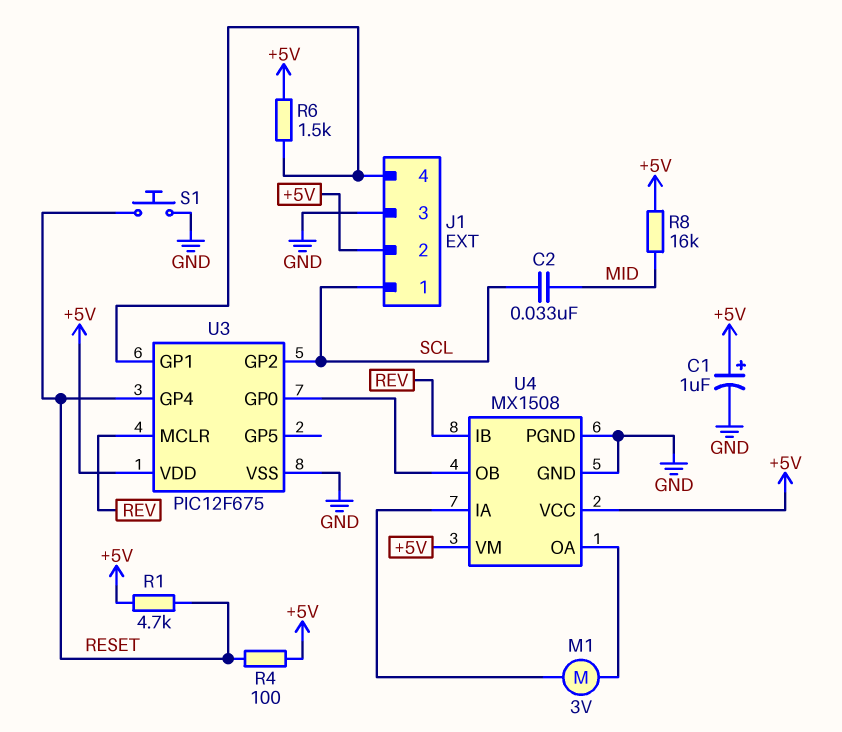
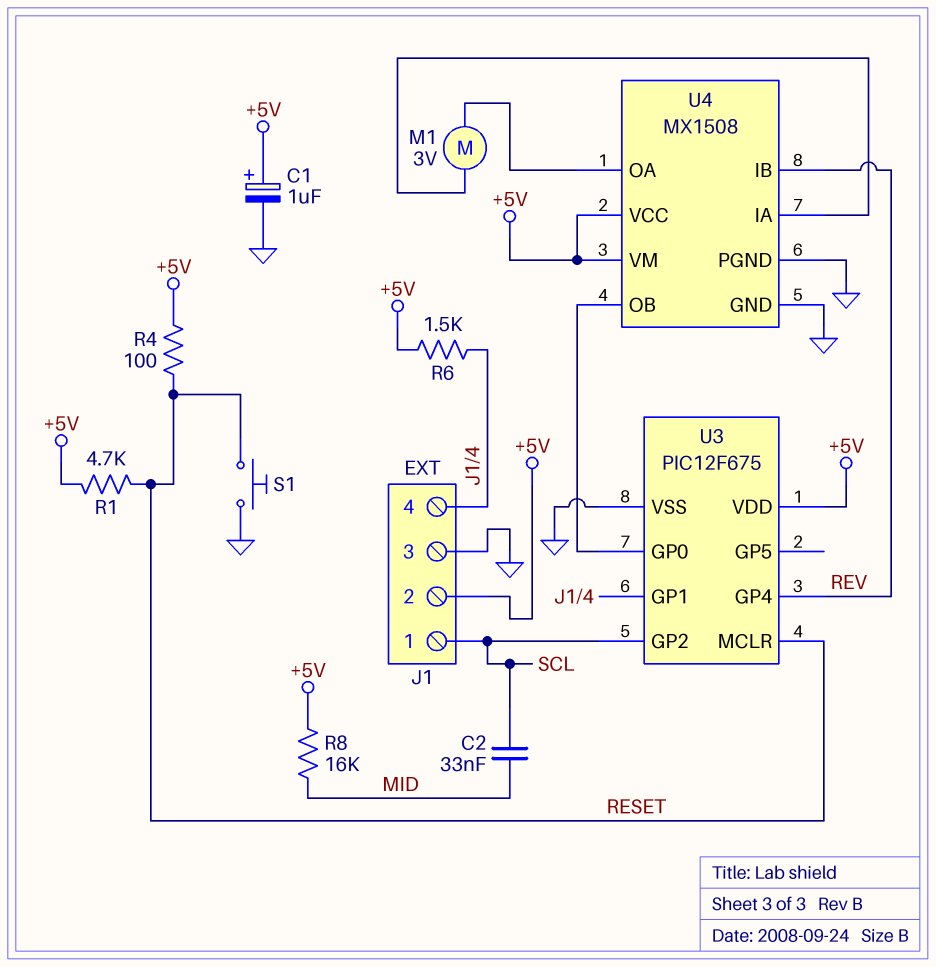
U3 pin GP4: RESET -> REV
U3 pin MCLR: REV -> RESET

